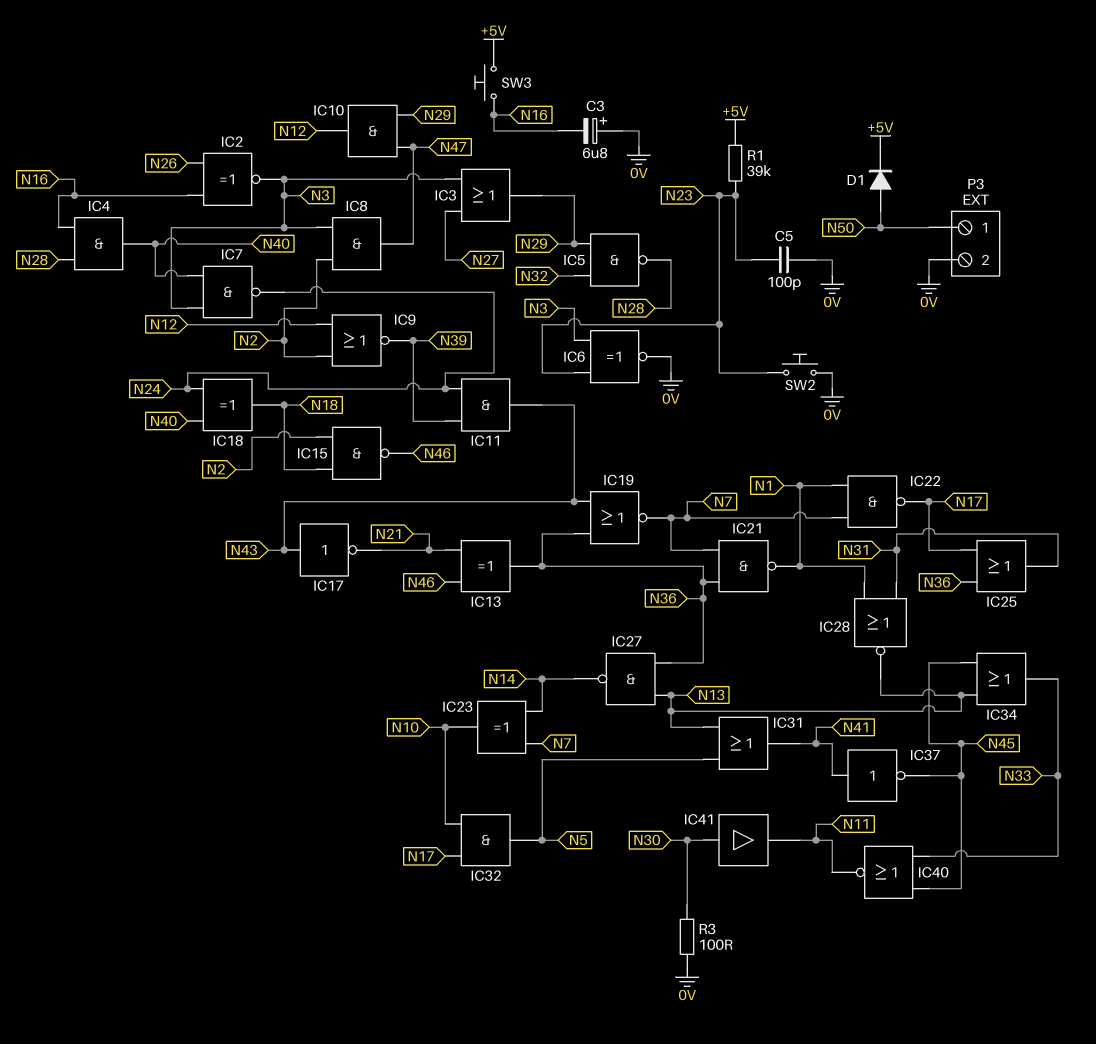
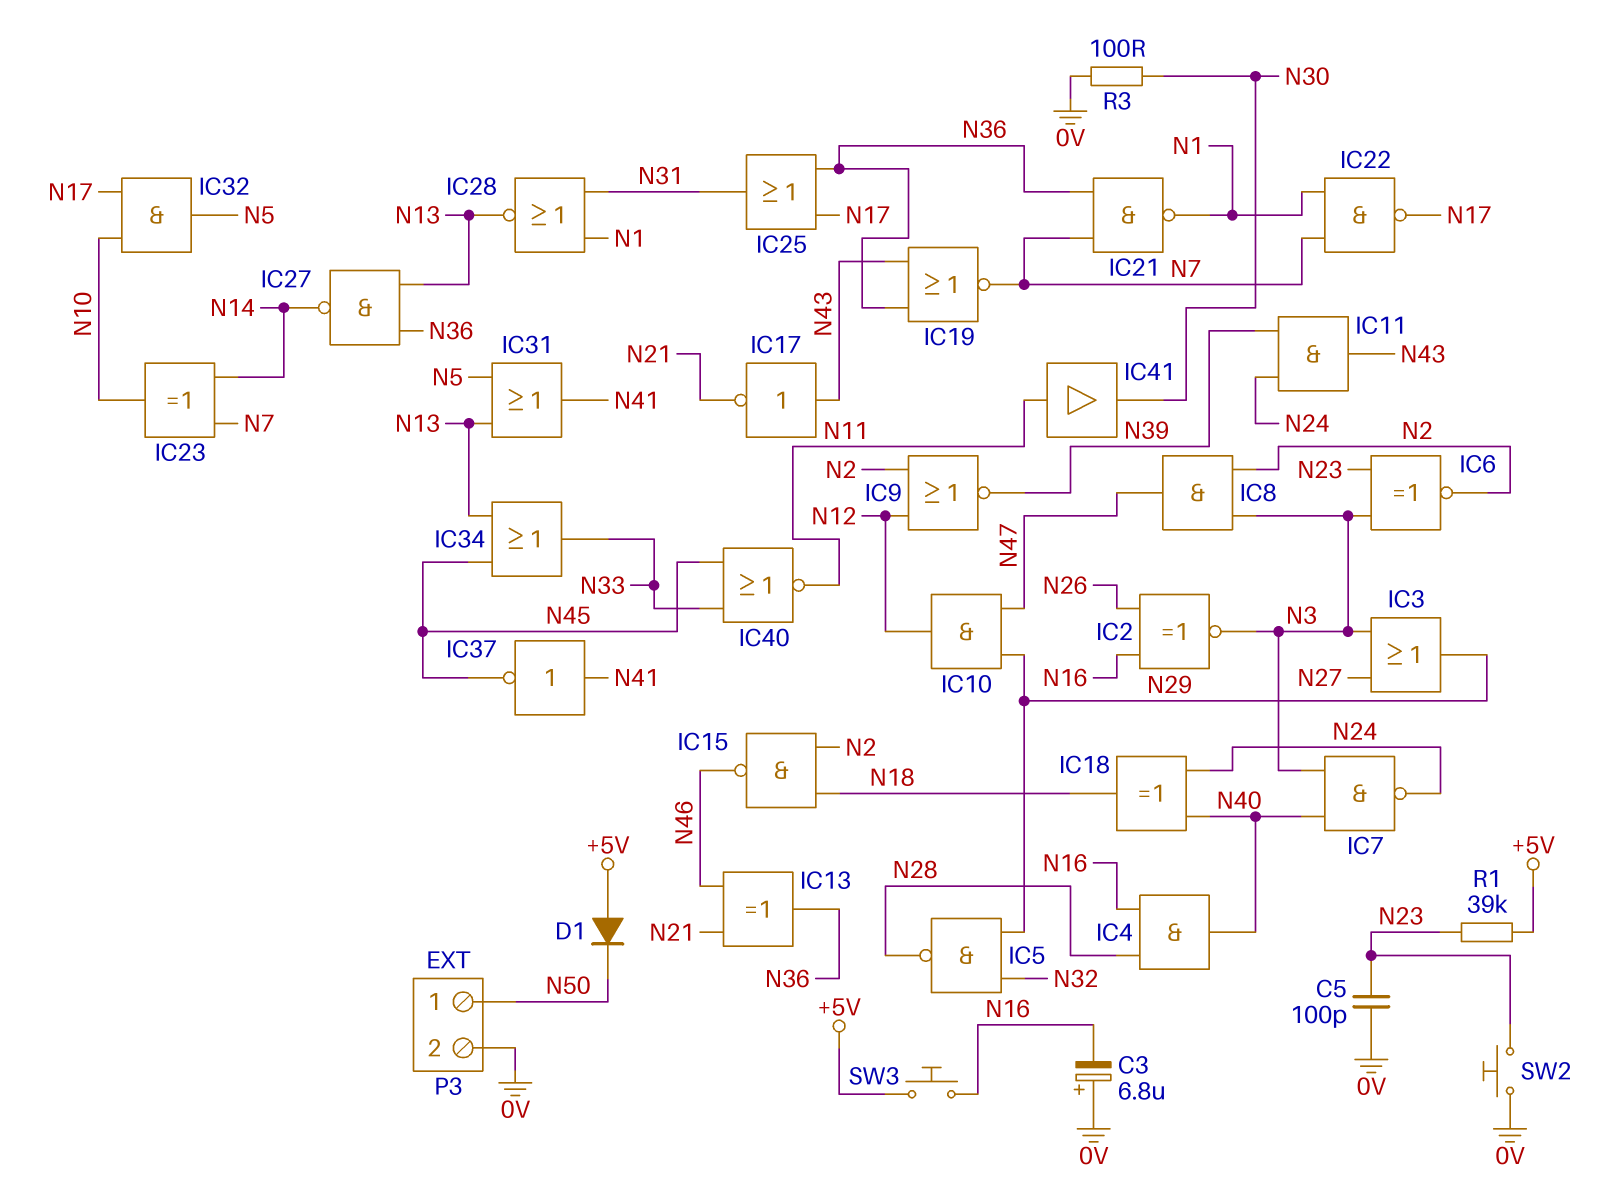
D1: diode (A N50, K +5V) -> diode (A +5V, K N50)
IC6: XNOR (in N3, in N23, out 0V) -> XNOR (in N3, in N23, out N2)
IC41: buffer (in N30, out N11) -> buffer (in N11, out N30)

